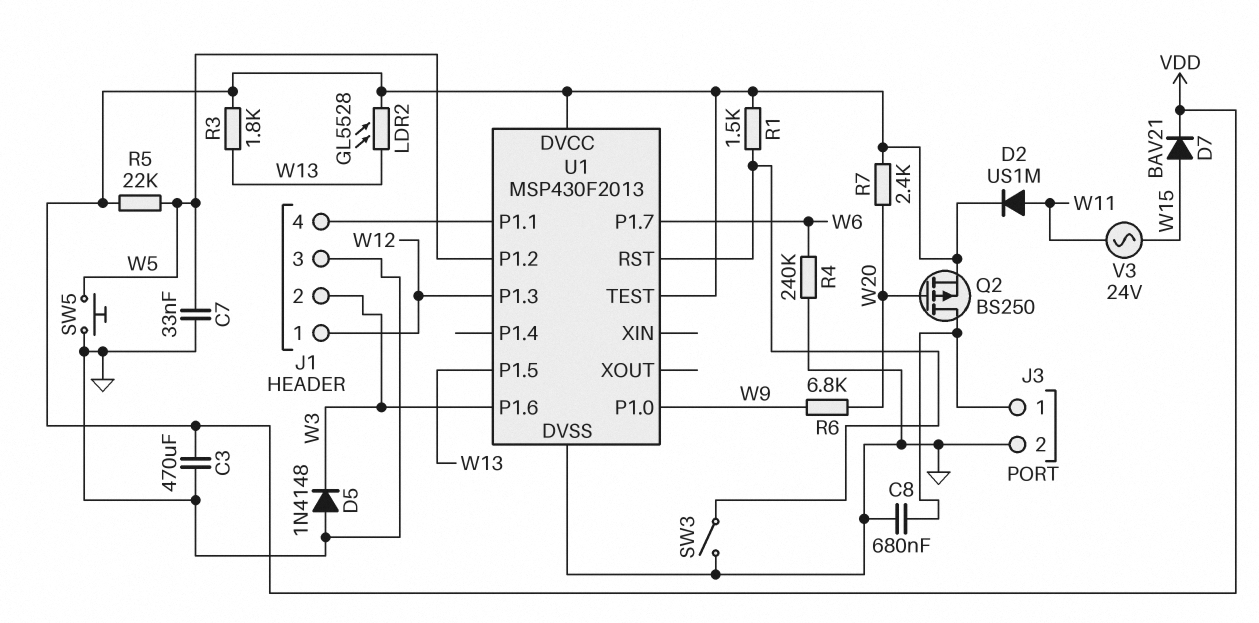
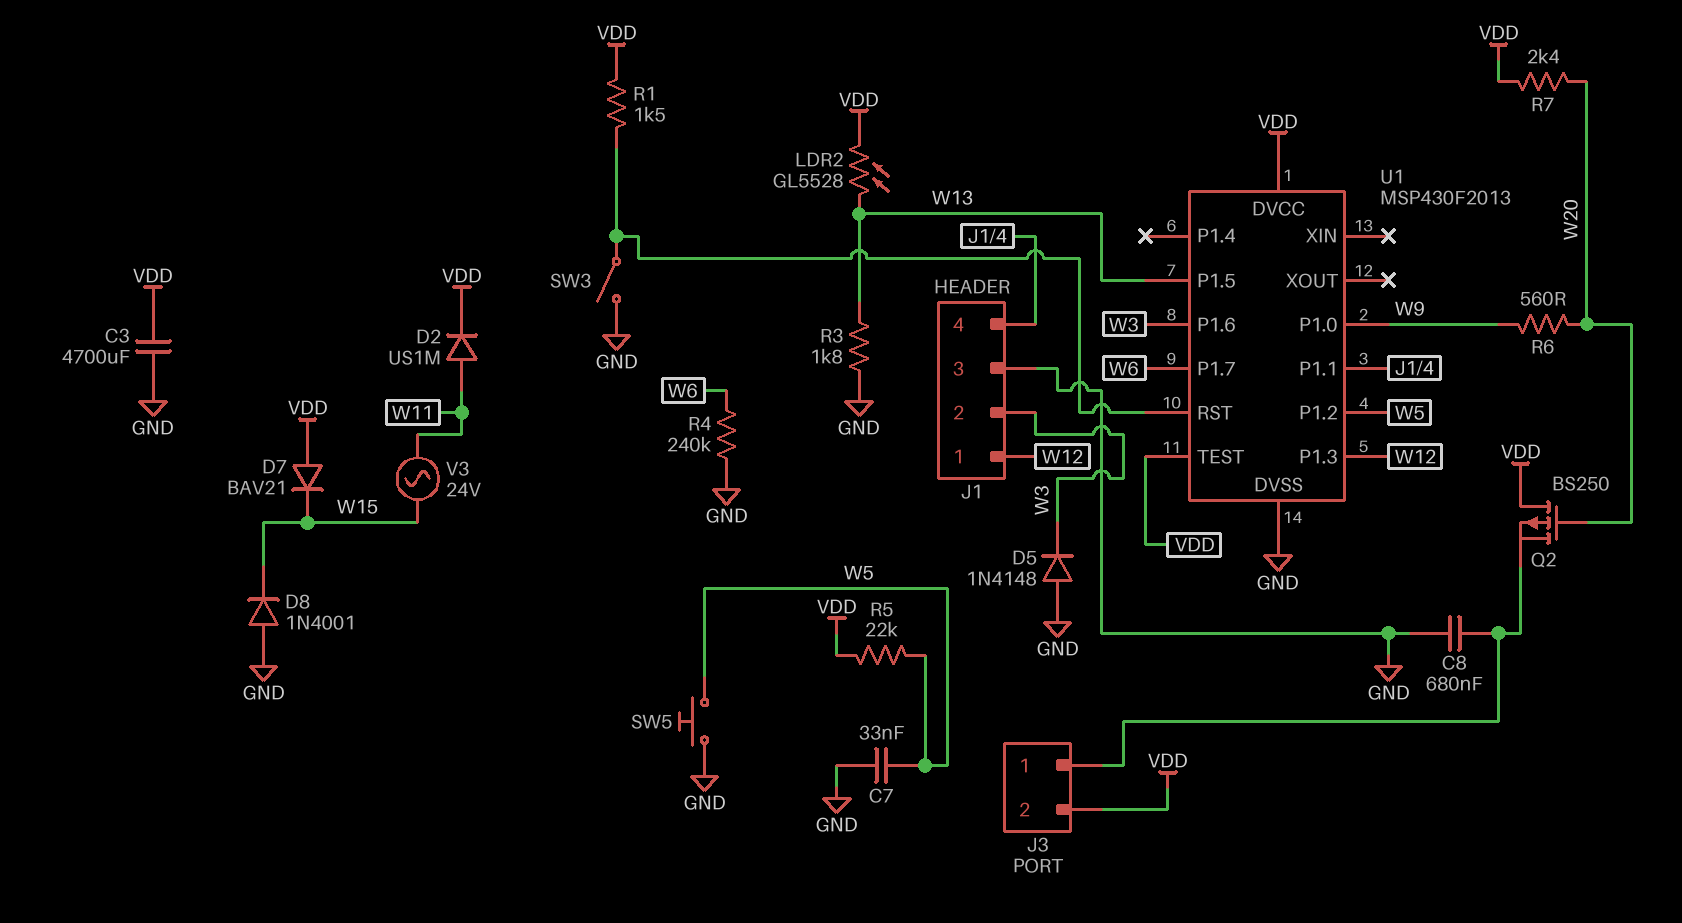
C3: 470uF (GND, VDD) -> 4700uF (GND, VDD)
D7: diode BAV21 (A W15, K VDD) -> diode BAV21 (A VDD, K W15)
D8: none -> diode 1N4001 (A GND, K W15)
J3 pin 2: GND -> VDD
Q2: PMOS BS250 (G W20, D J3/1, S VDD) -> PMOS BS250 (G W20, D VDD, S J3/1)
R3: 1.8k (VDD, W13) -> 1.8k (GND, W13)
R6: 6.8k (W9, W20) -> 560 (W9, W20)

